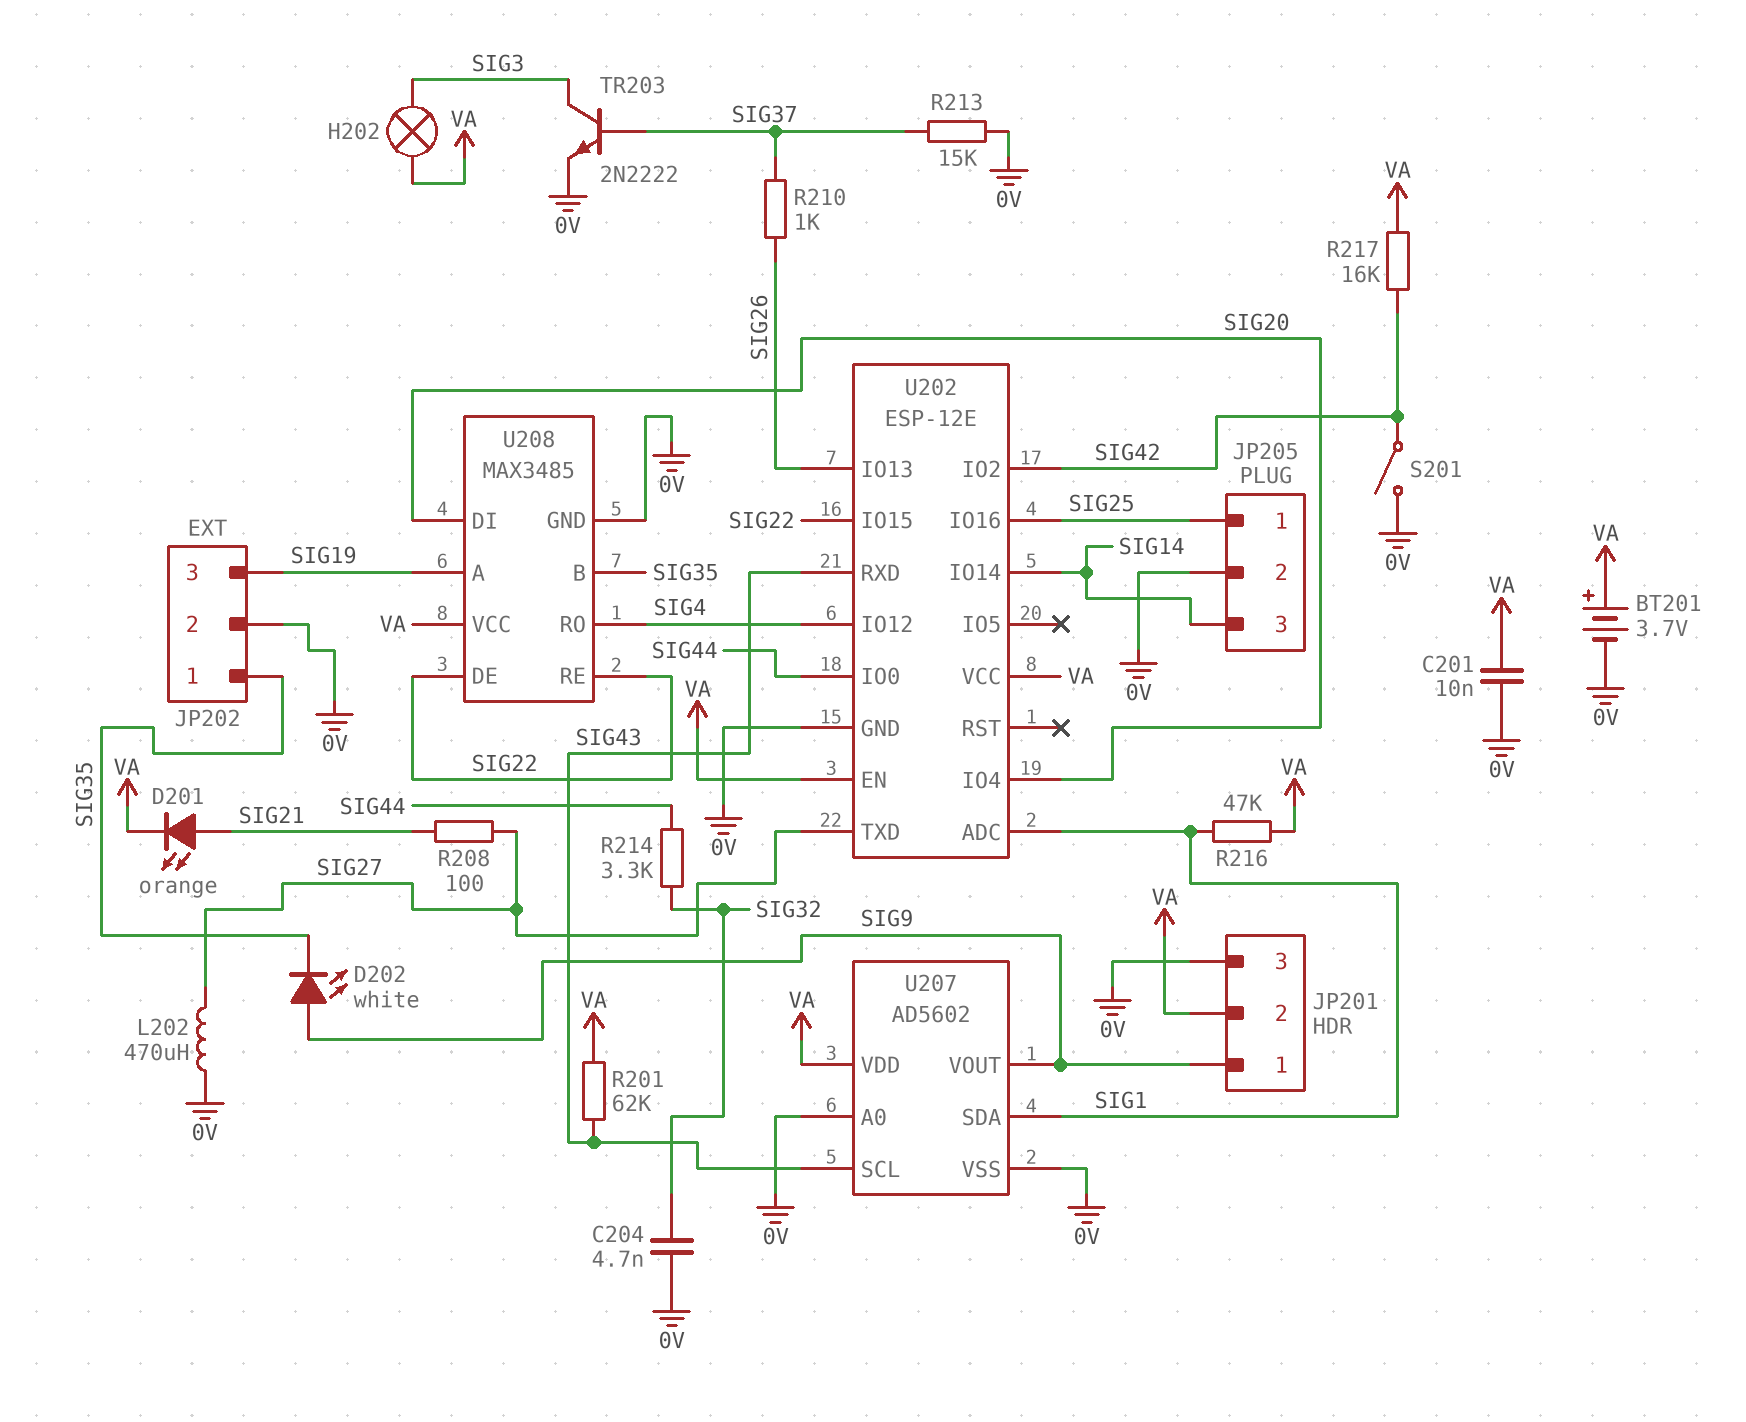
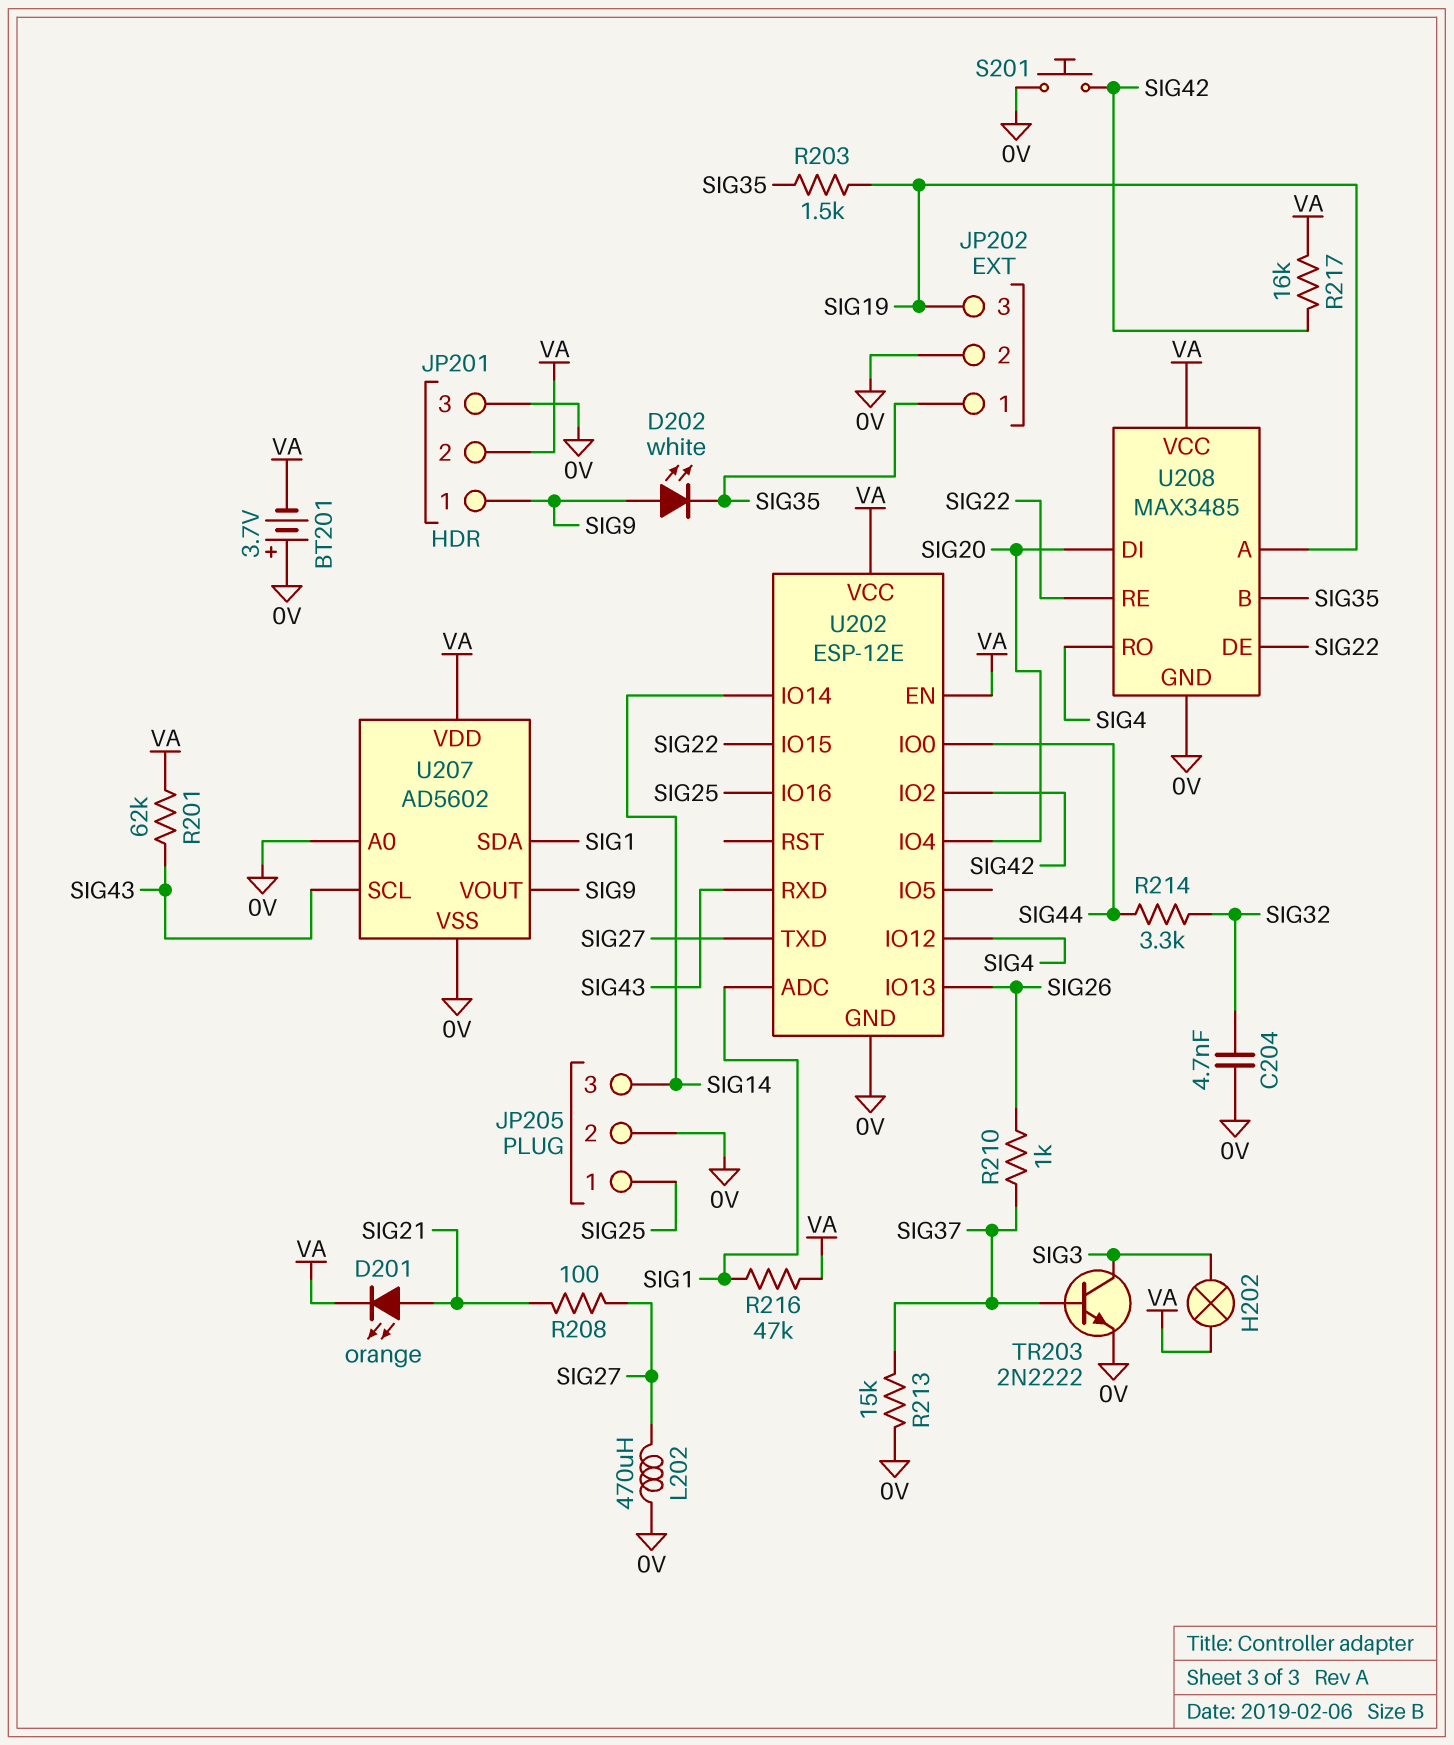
BT201: 3.7V (plus VA, minus 0V) -> 3.7V (plus 0V, minus VA)
C201: 10nF (0V, VA) -> none
R203: none -> 1.5k (SIG19, SIG35)
S201: switch (0V, SIG42) -> button (0V, SIG42)

